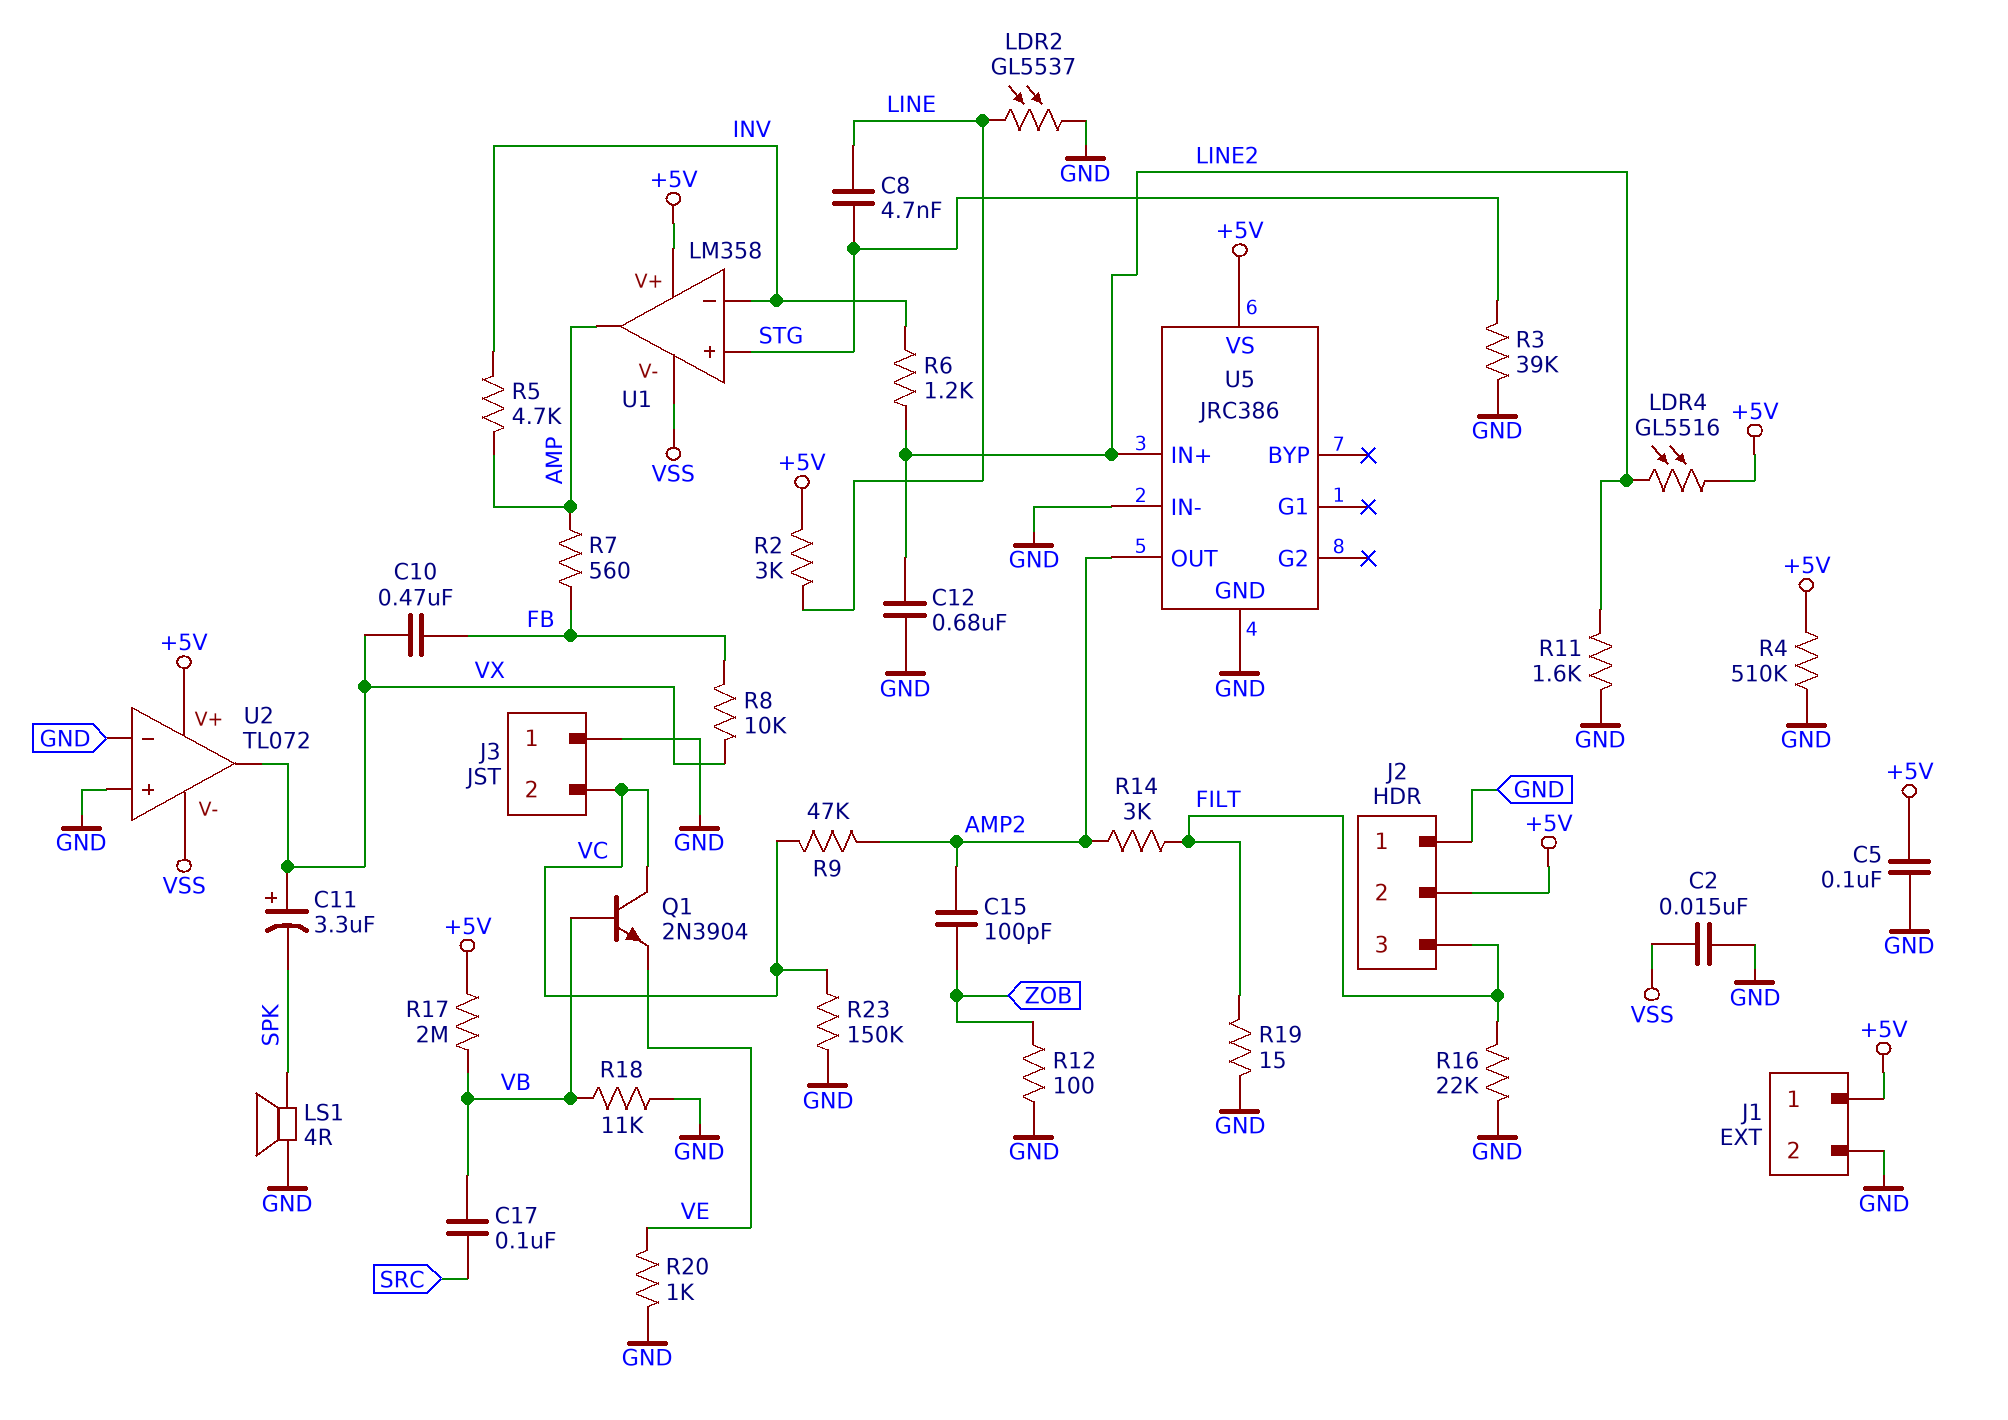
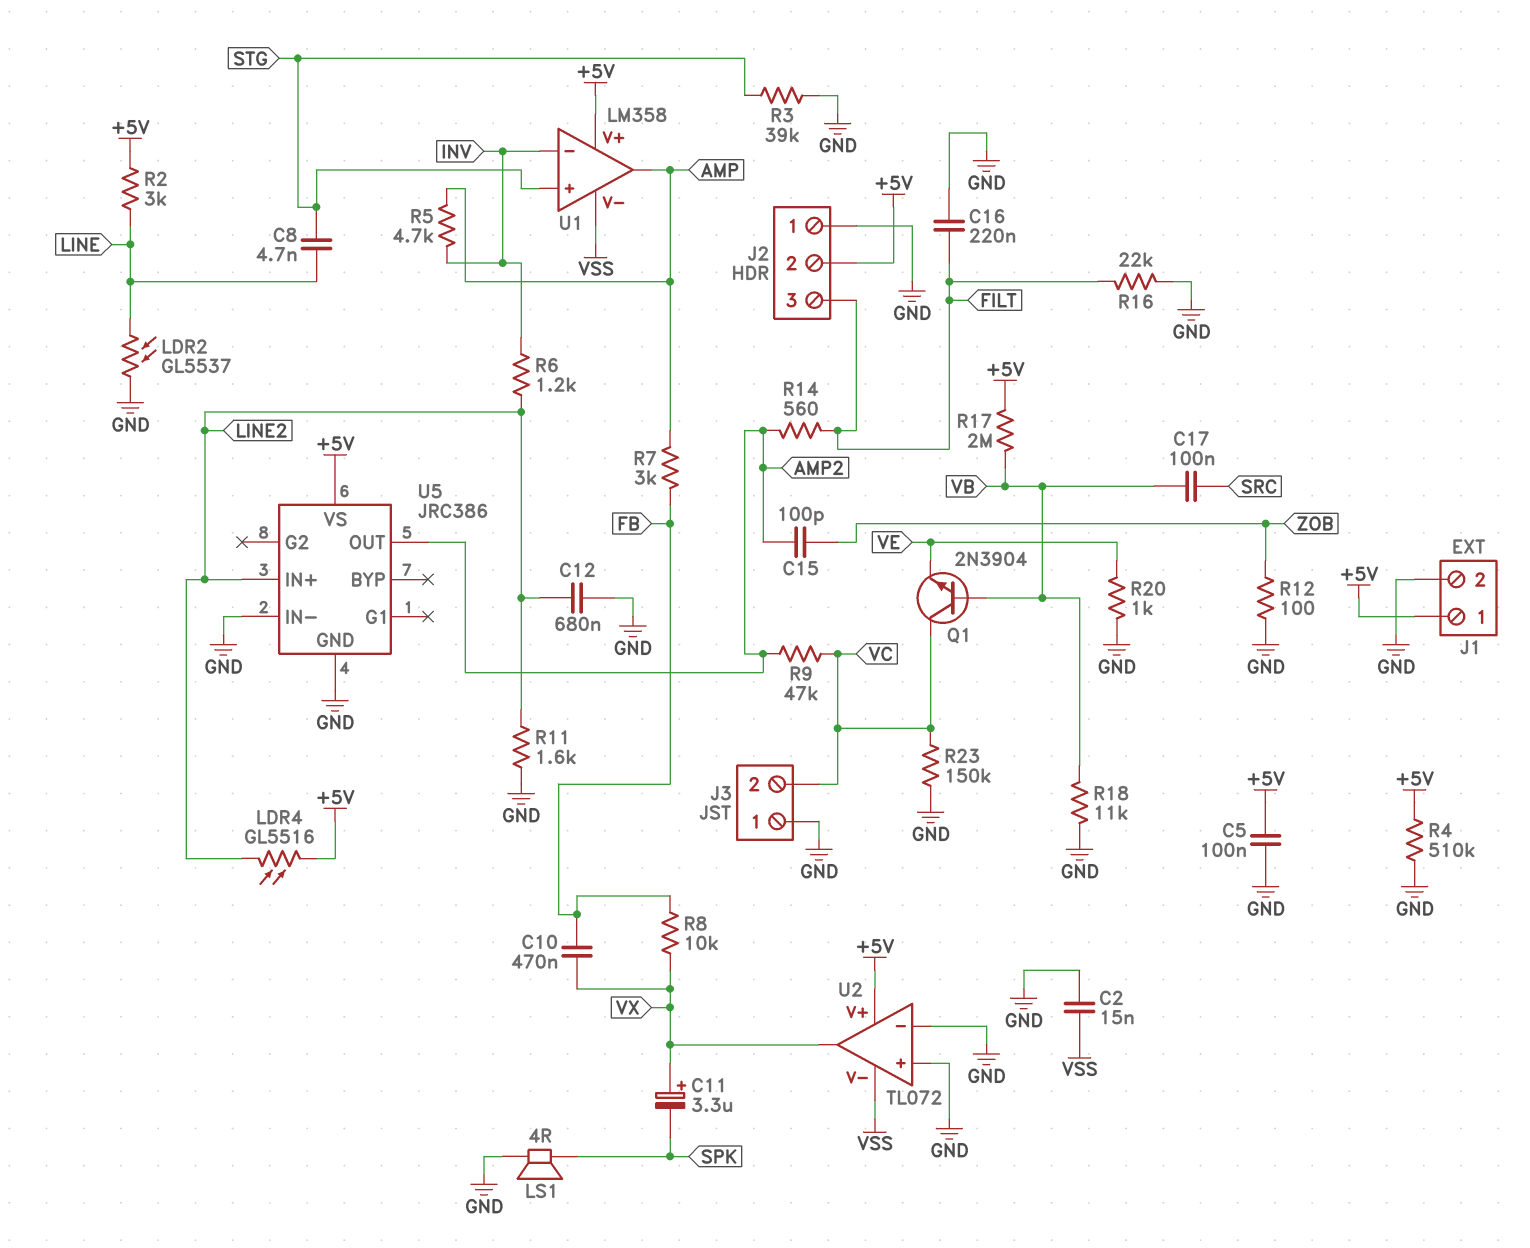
C16: none -> 220nF (FILT, GND)
R7: 560 (AMP, FB) -> 3k (AMP, FB)
R14: 3k (AMP2, FILT) -> 560 (AMP2, FILT)
R19: 15 (FILT, GND) -> none

